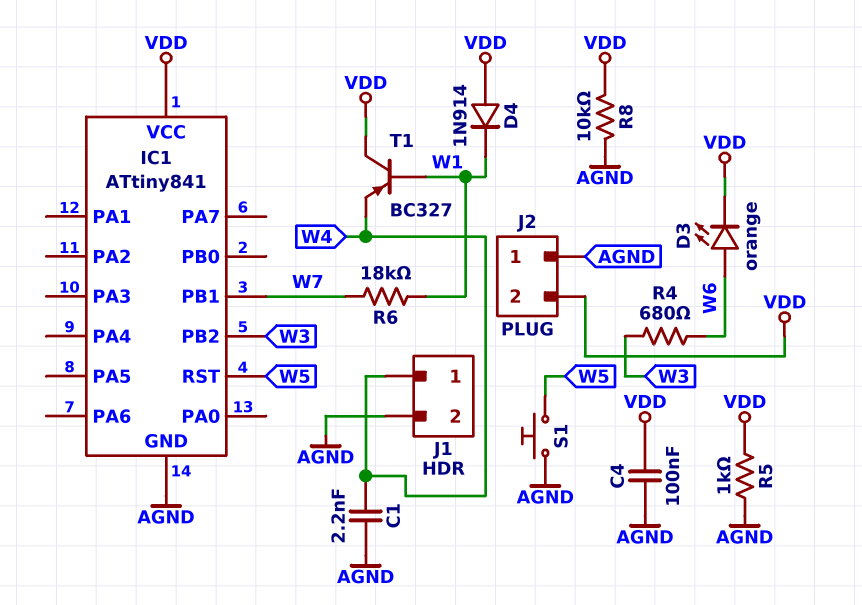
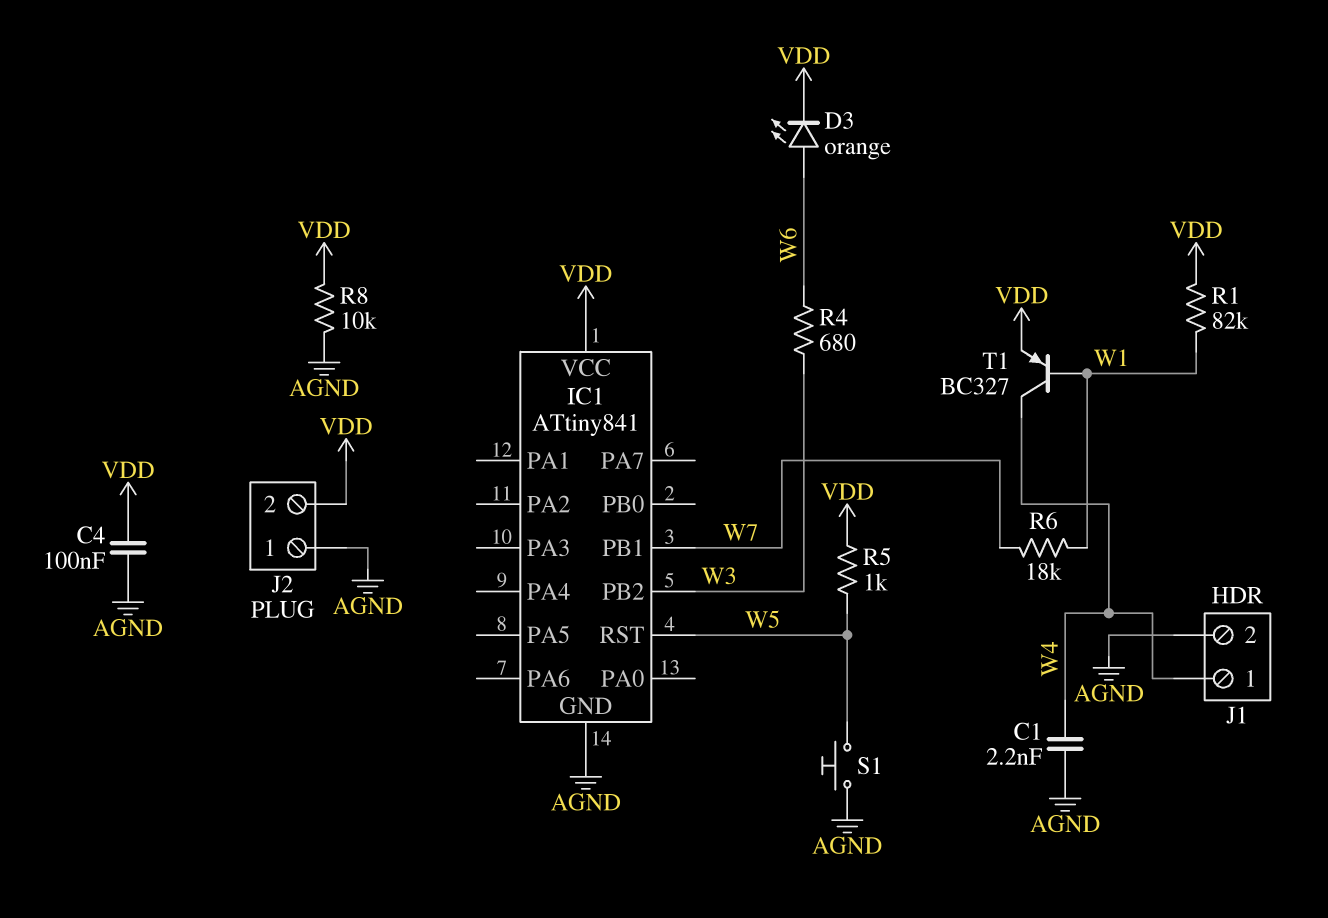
D4: diode 1N914 (A VDD, K W1) -> none
R1: none -> 82k (VDD, W1)
R5: 1k (AGND, VDD) -> 1k (VDD, W5)
T1: PNP BC327 (B W1, C VDD, E W4) -> PNP BC327 (B W1, C W4, E VDD)

